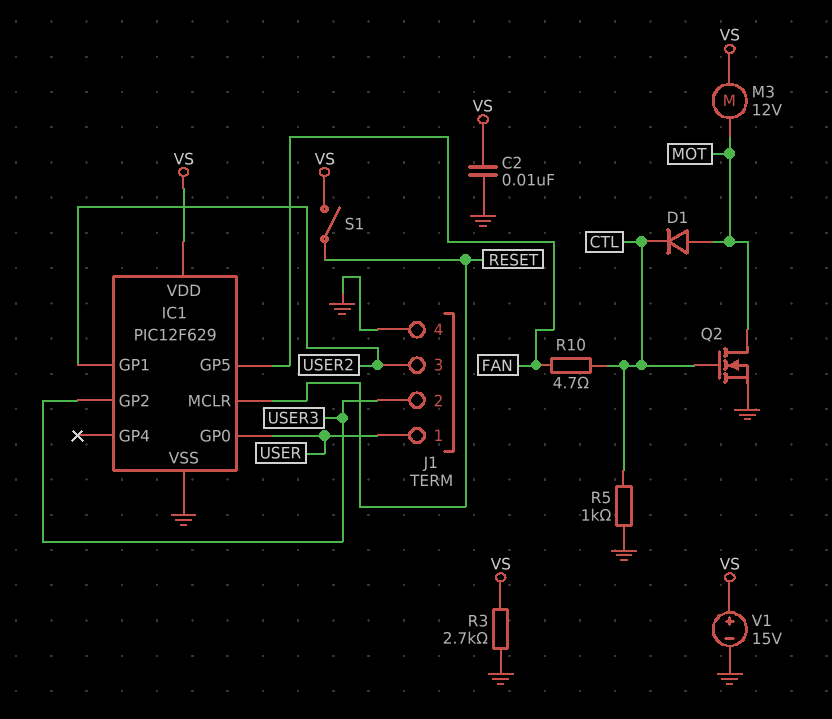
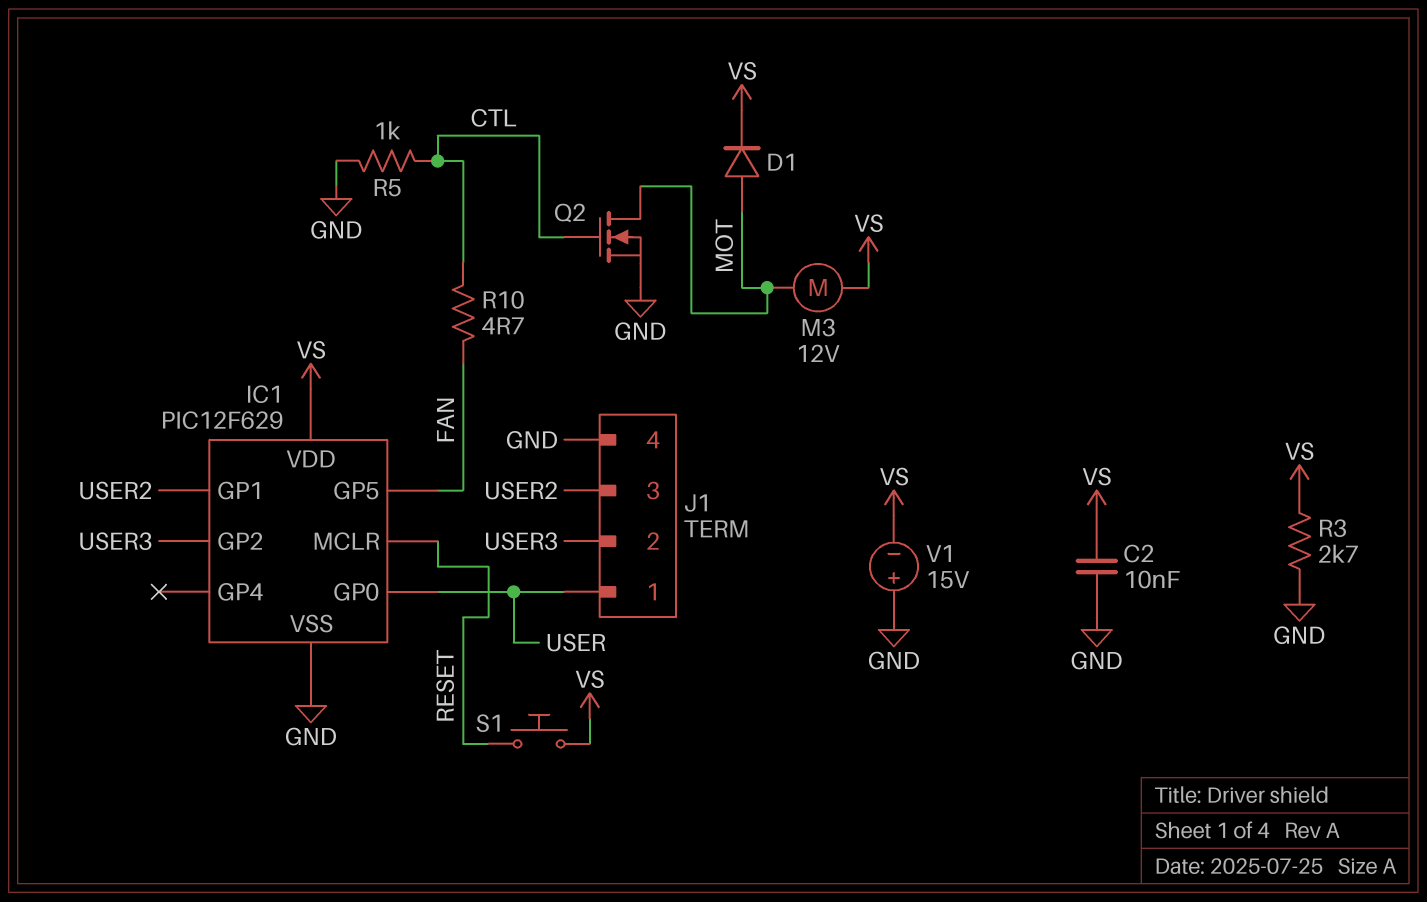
D1: diode (A MOT, K CTL) -> diode (A MOT, K VS)
S1: switch (RESET, VS) -> button (RESET, VS)
V1: 15V (plus VS, minus GND) -> 15V (plus GND, minus VS)

